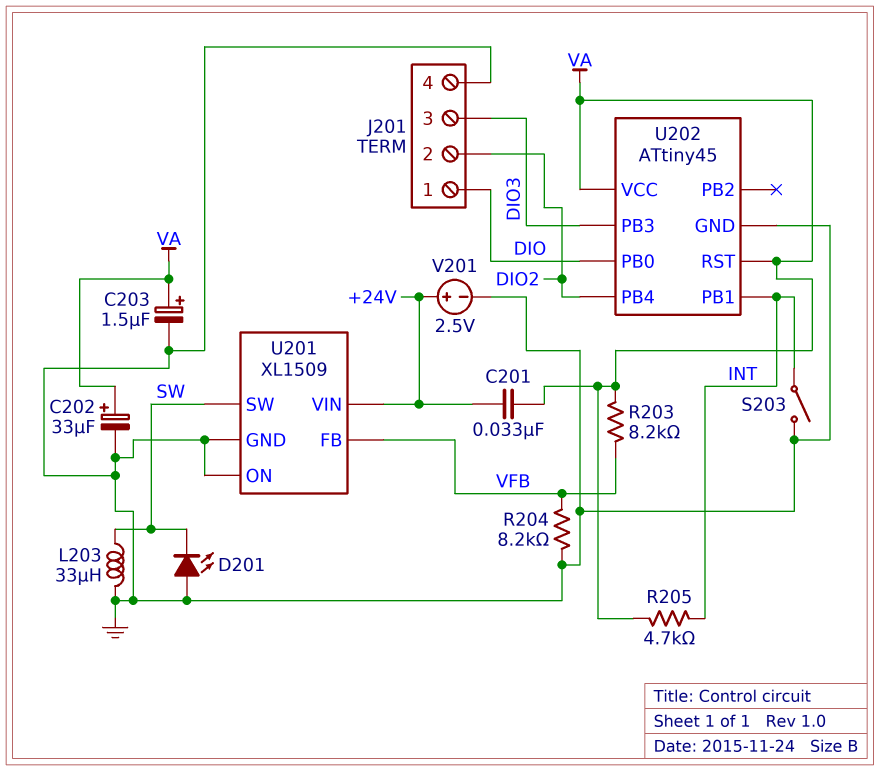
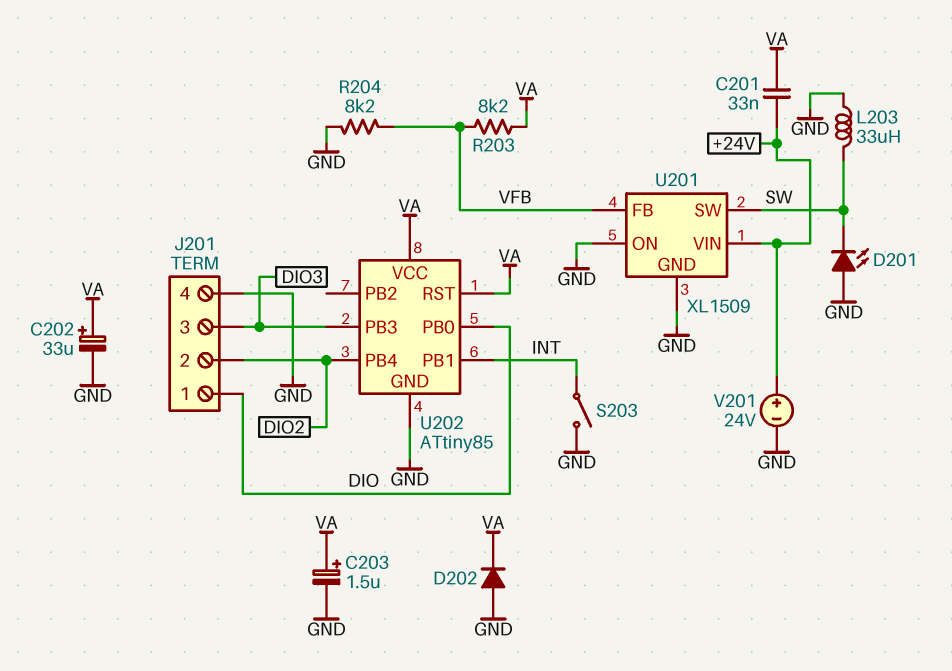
D202: none -> diode (A GND, K VA)
R205: 4.7k (INT, VA) -> none
U202: ATtiny45 -> ATtiny85
V201: 2.5V (plus +24V, minus GND) -> 24V (plus +24V, minus GND)

